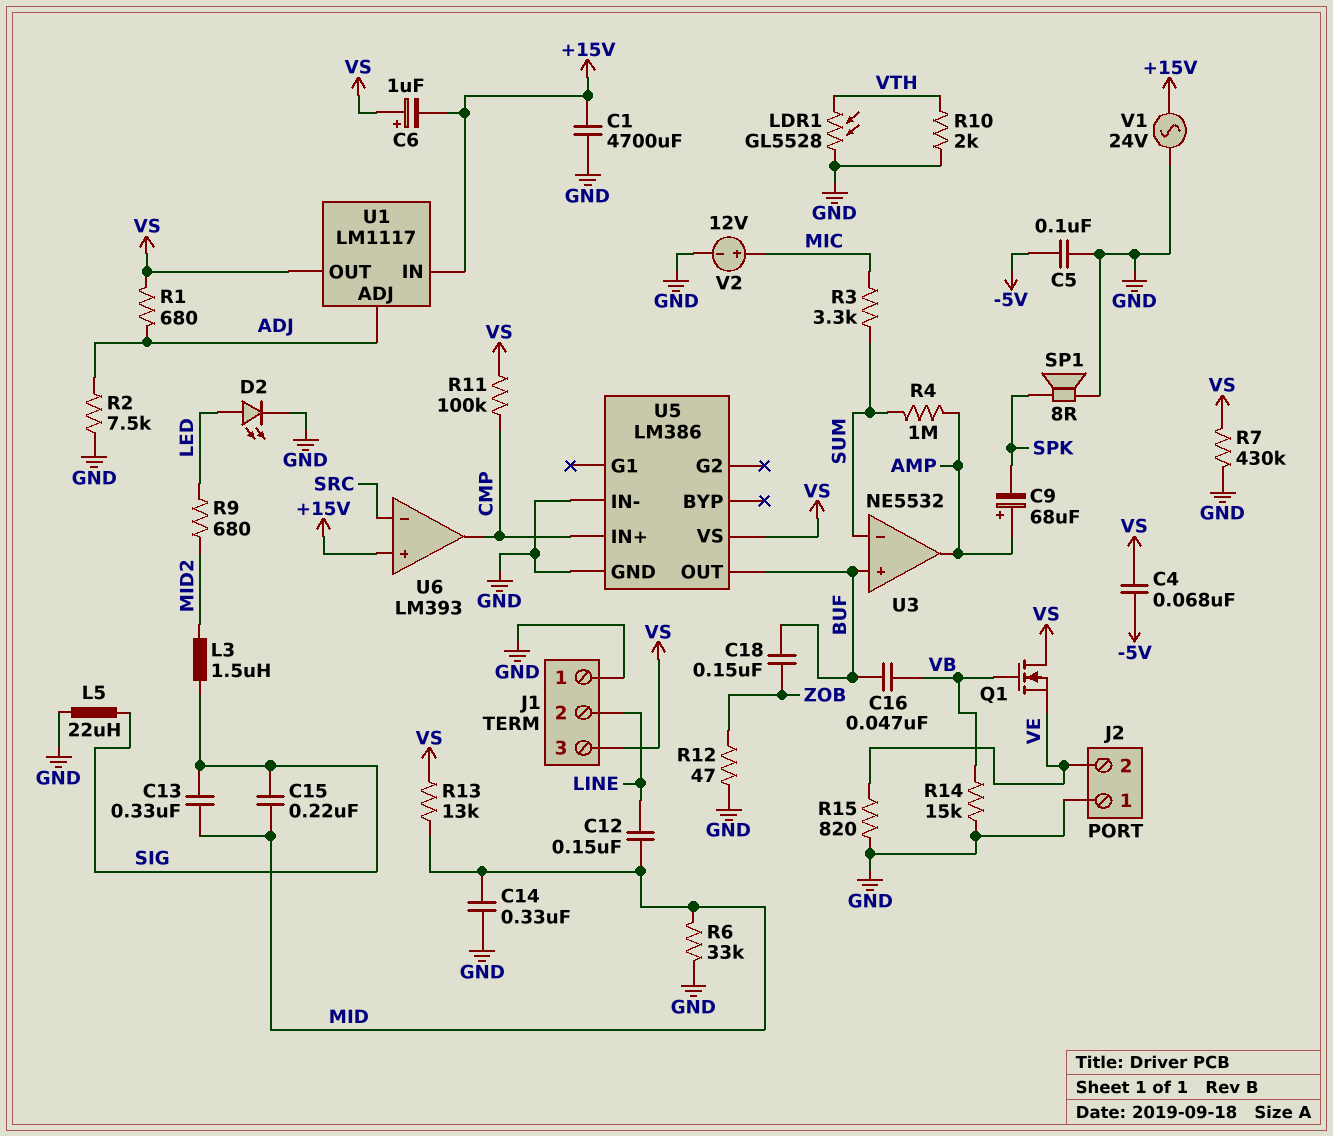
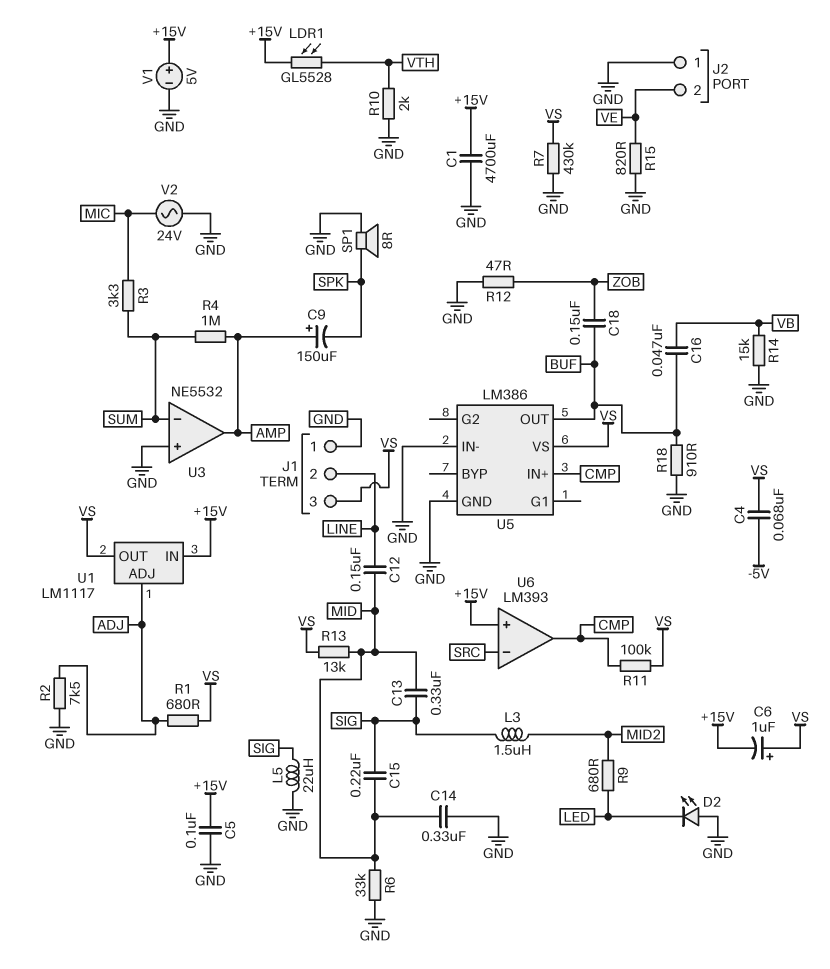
C5: 100nF (-5V, GND) -> 100nF (+15V, GND)
C9: 68uF (plus AMP, minus SPK) -> 150uF (plus AMP, minus SPK)
D2: LED (A LED, K GND) -> LED (A GND, K LED)
LDR1: GL5528 (GND, VTH) -> GL5528 (+15V, VTH)
Q1: NMOS (G VB, D VS, S VE) -> none
R18: none -> 910 (BUF, GND)
U3 pin in+: BUF -> GND
V1: AC 24V (+15V, GND) -> 5V (plus +15V, minus GND)
V2: 12V (plus MIC, minus GND) -> AC 24V (GND, MIC)

